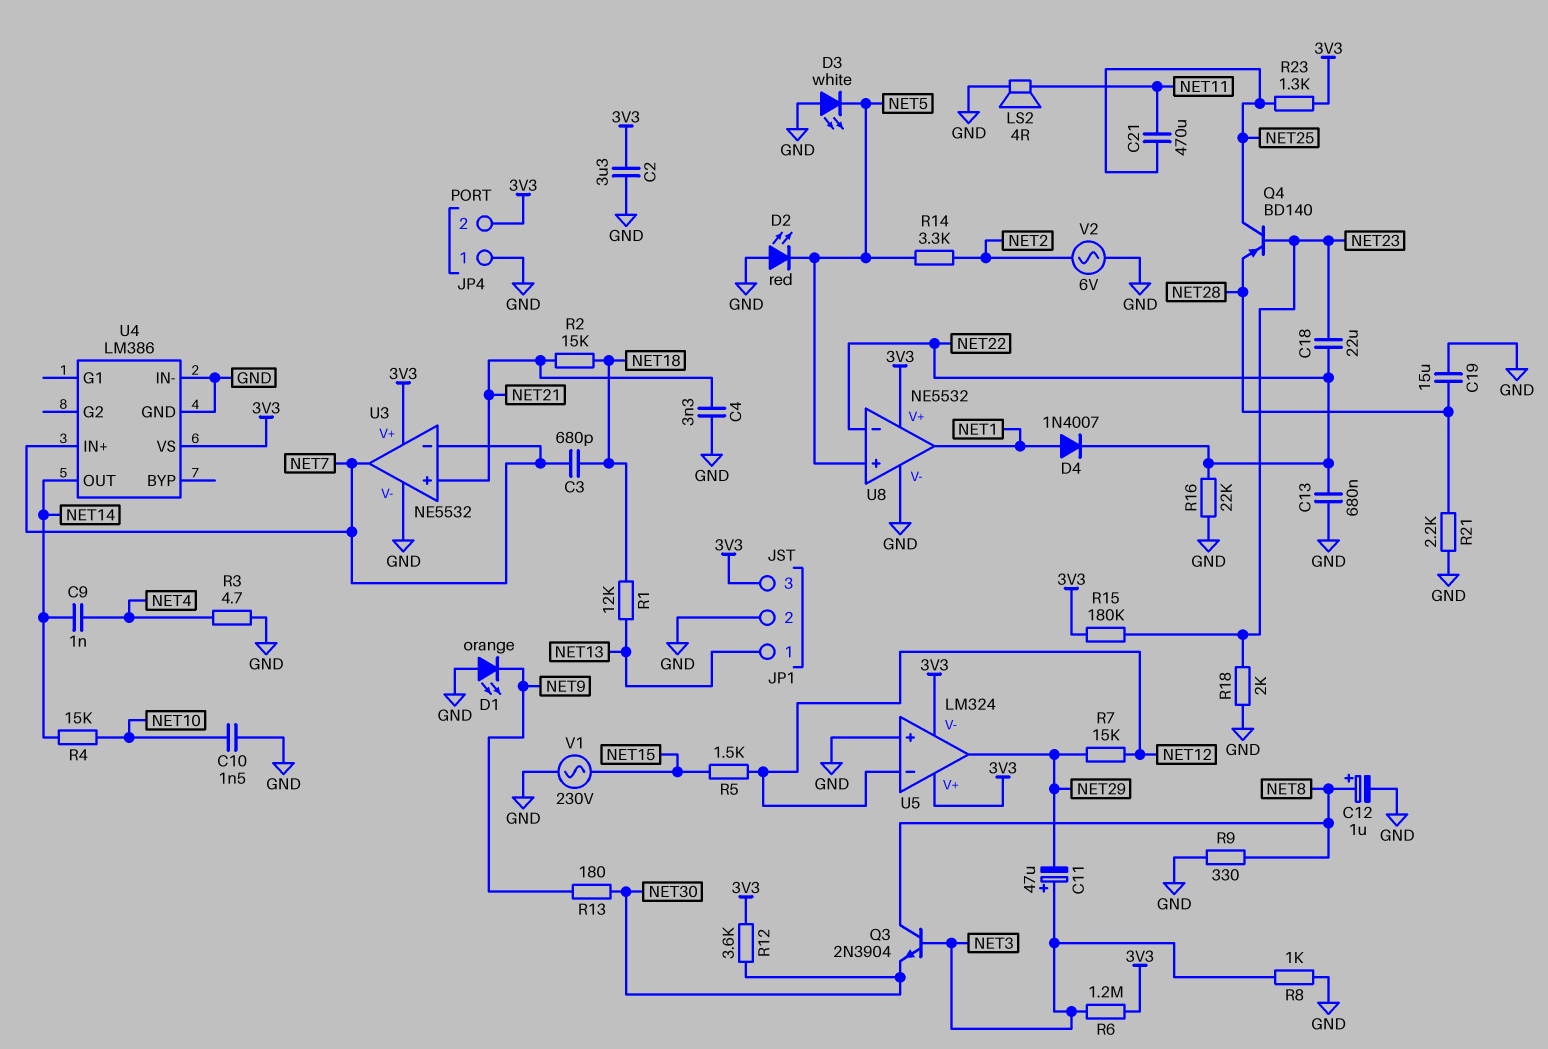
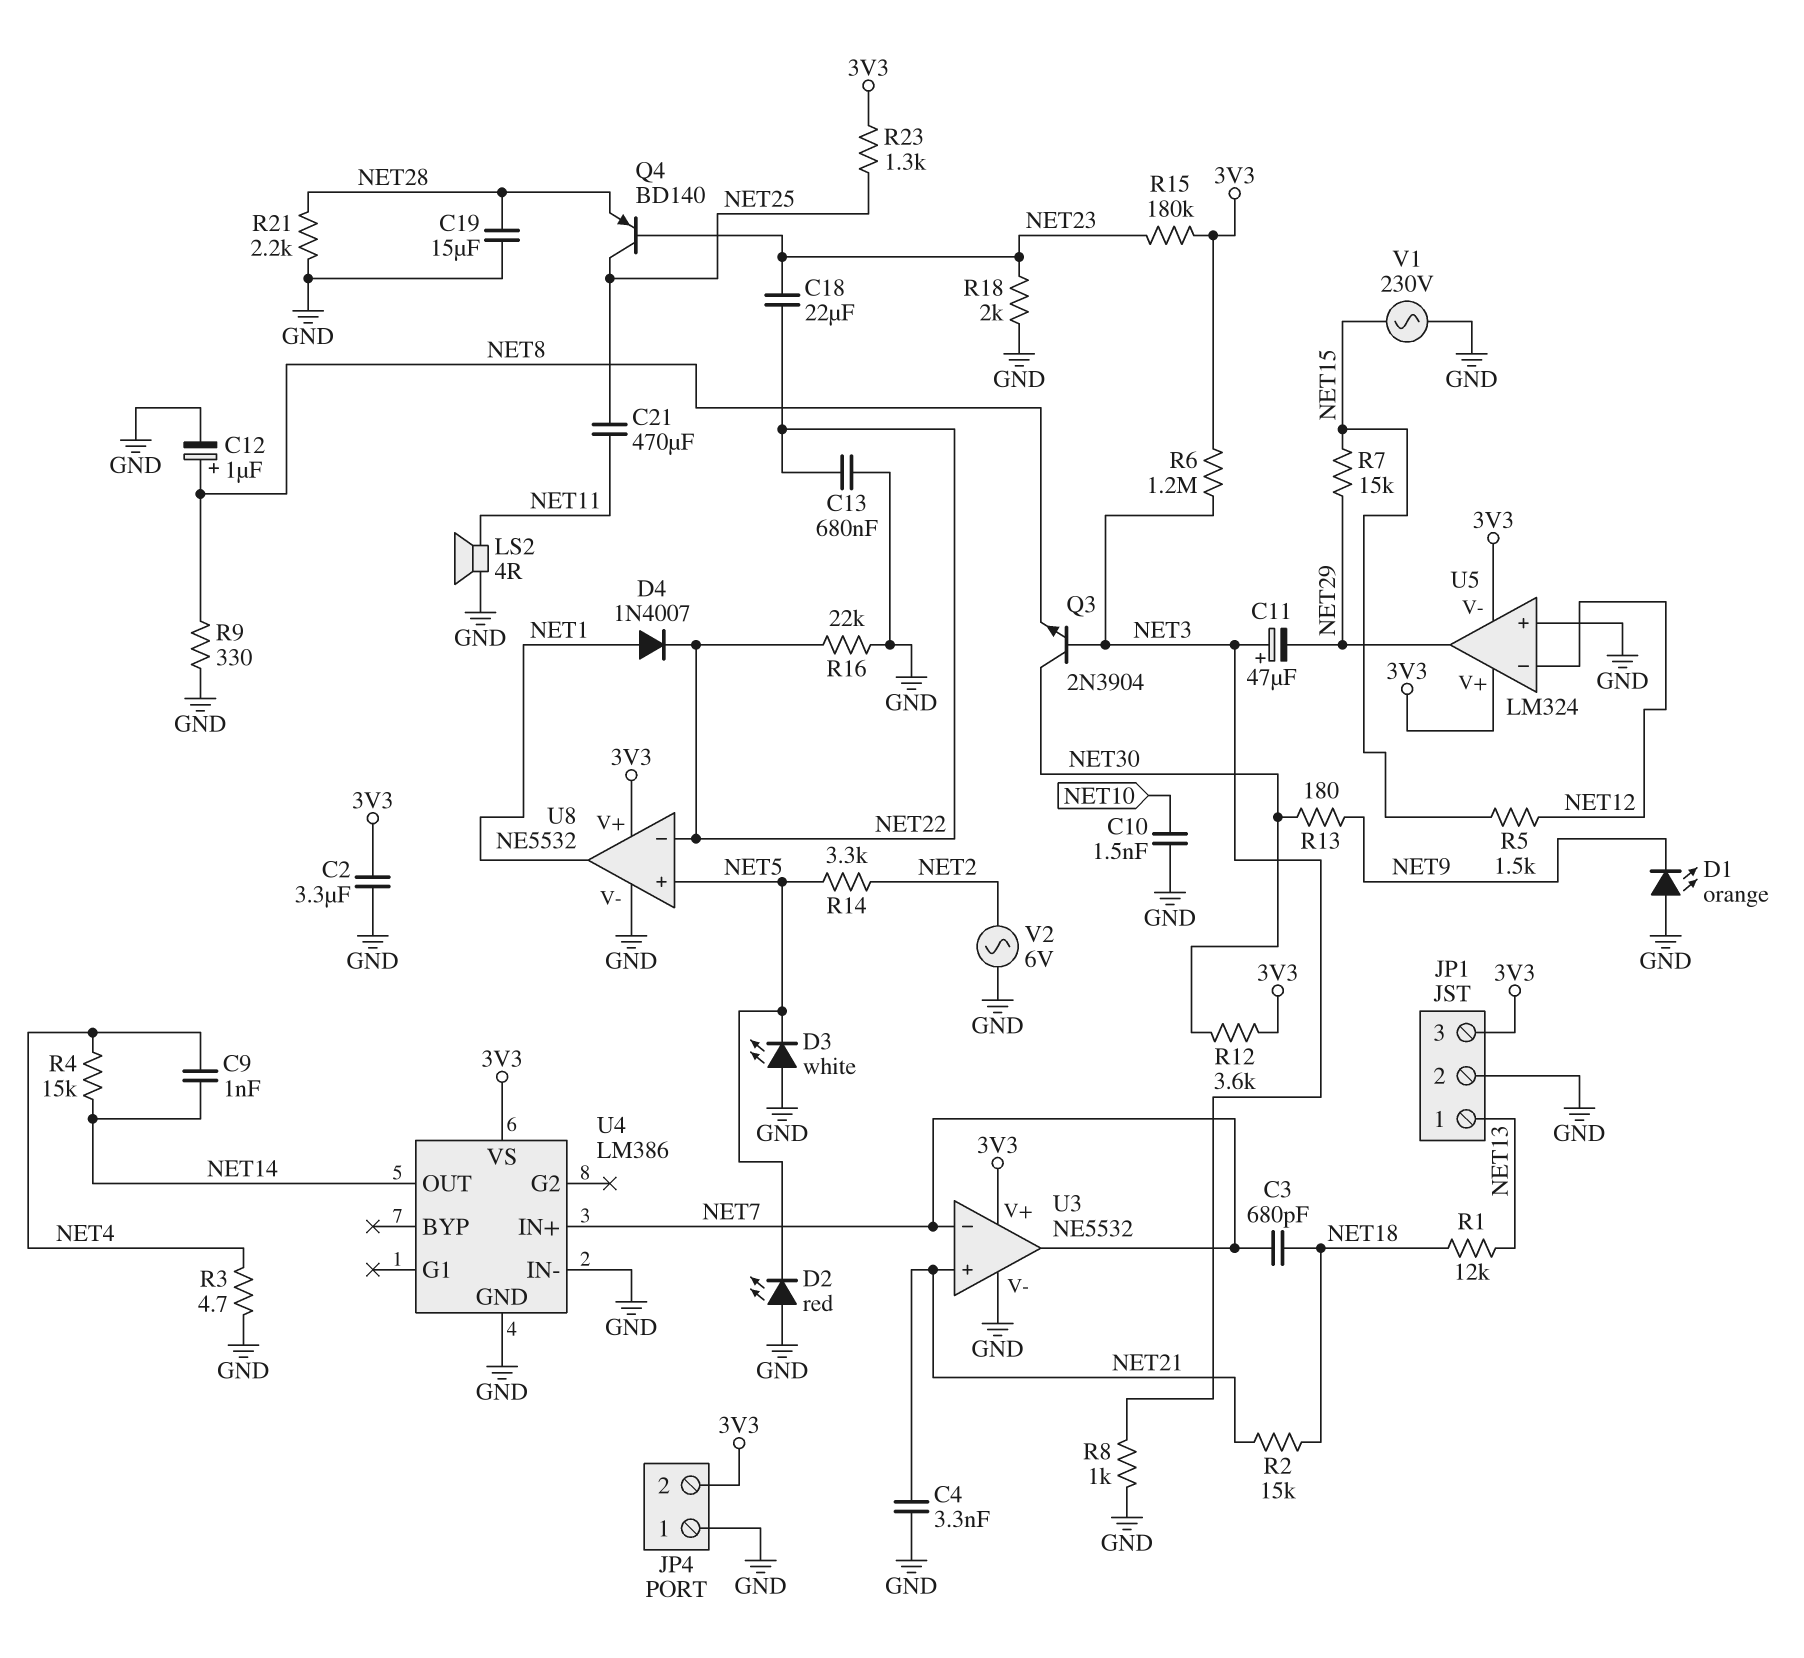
Q3: NPN 2N3904 (B NET3, C NET8, E NET30) -> NPN 2N3904 (B NET3, C NET30, E NET8)
R4: 15k (NET10, NET14) -> 15k (NET4, NET14)
R7: 15k (NET12, NET29) -> 15k (NET15, NET29)

